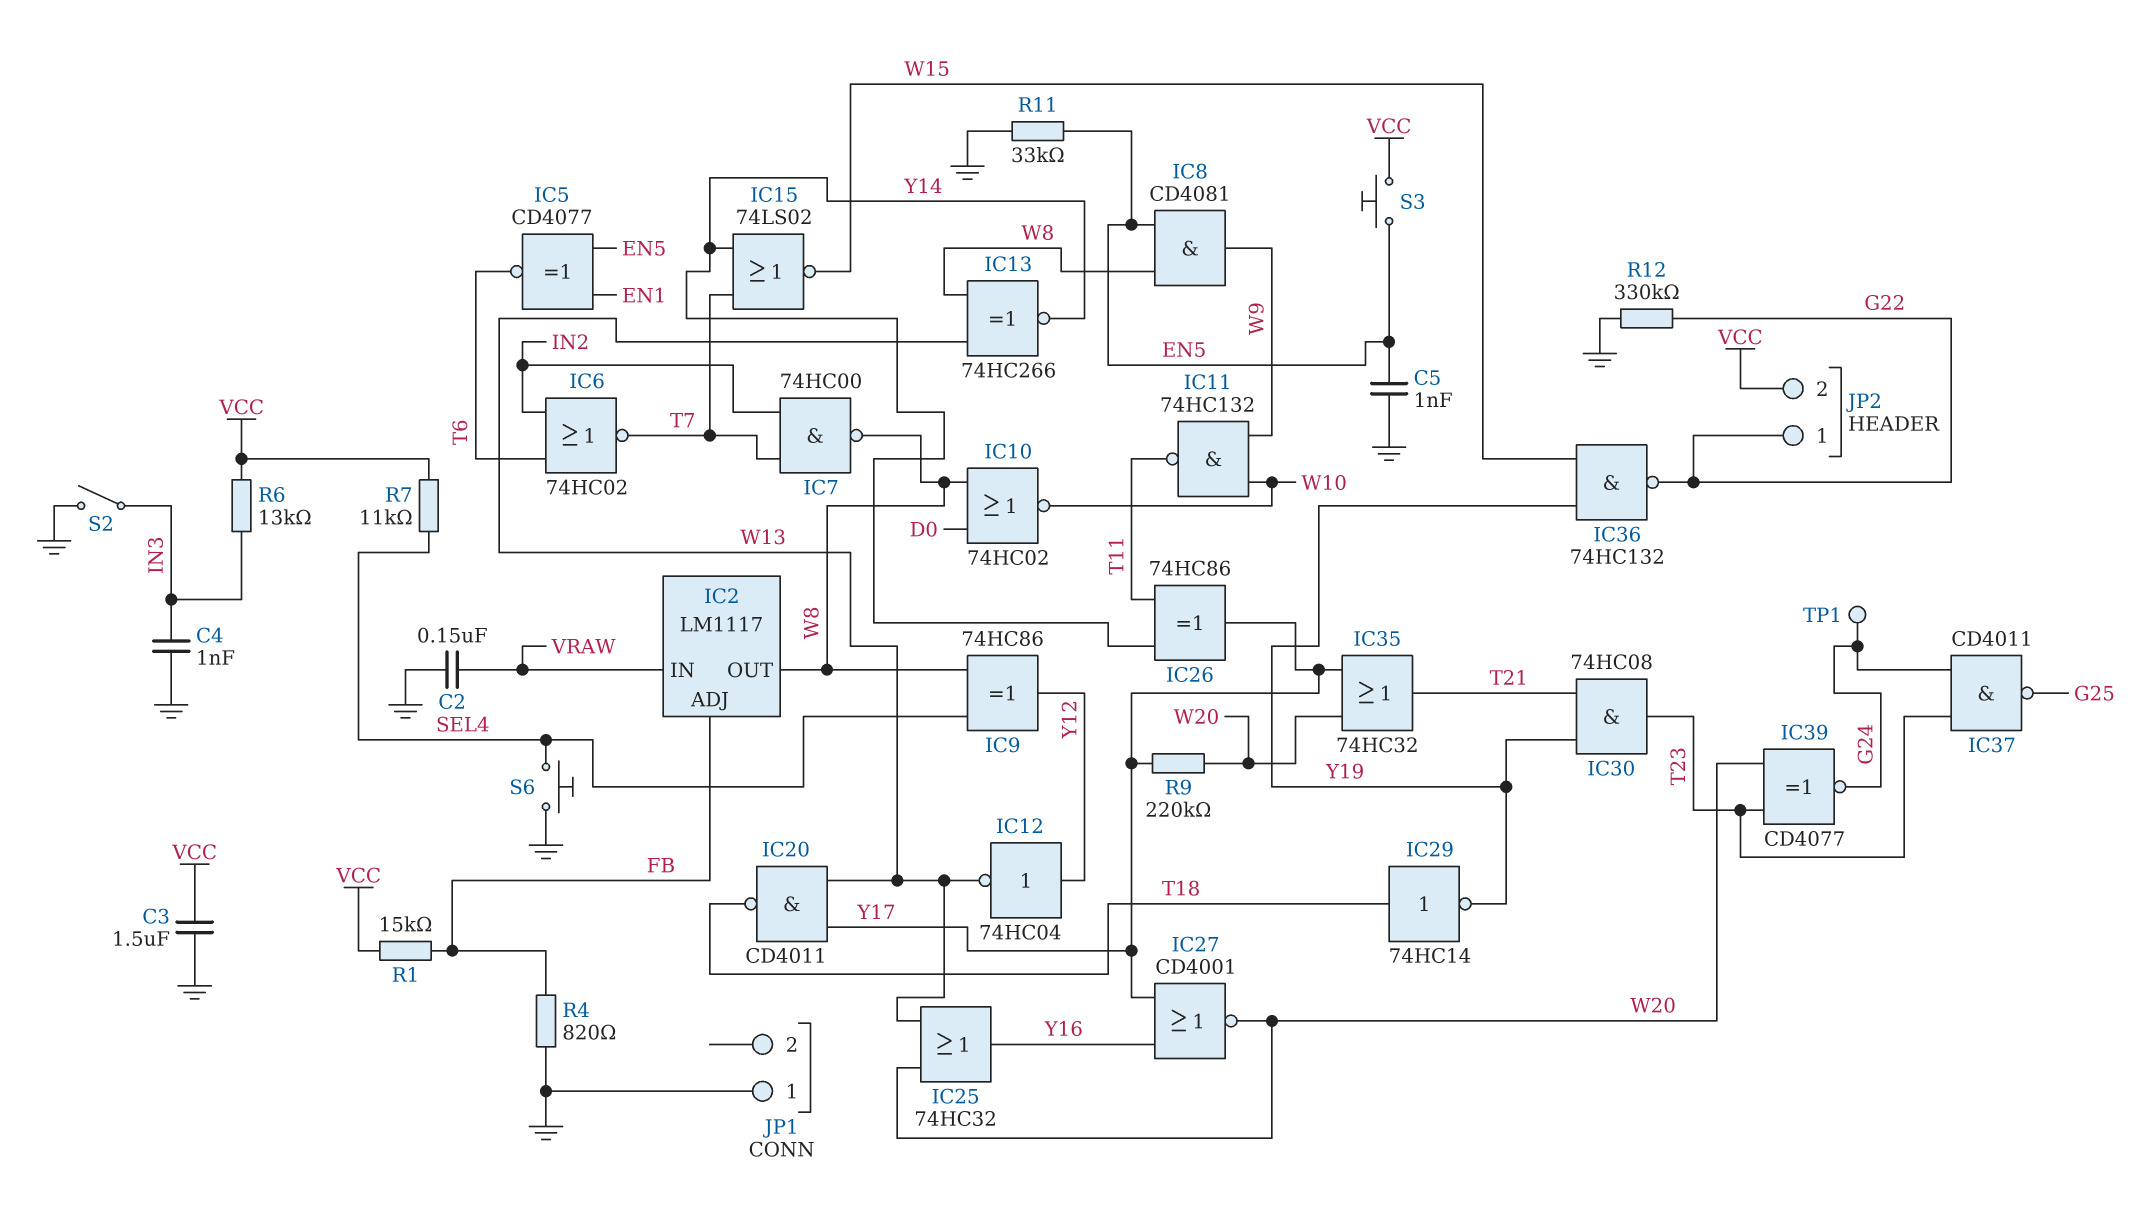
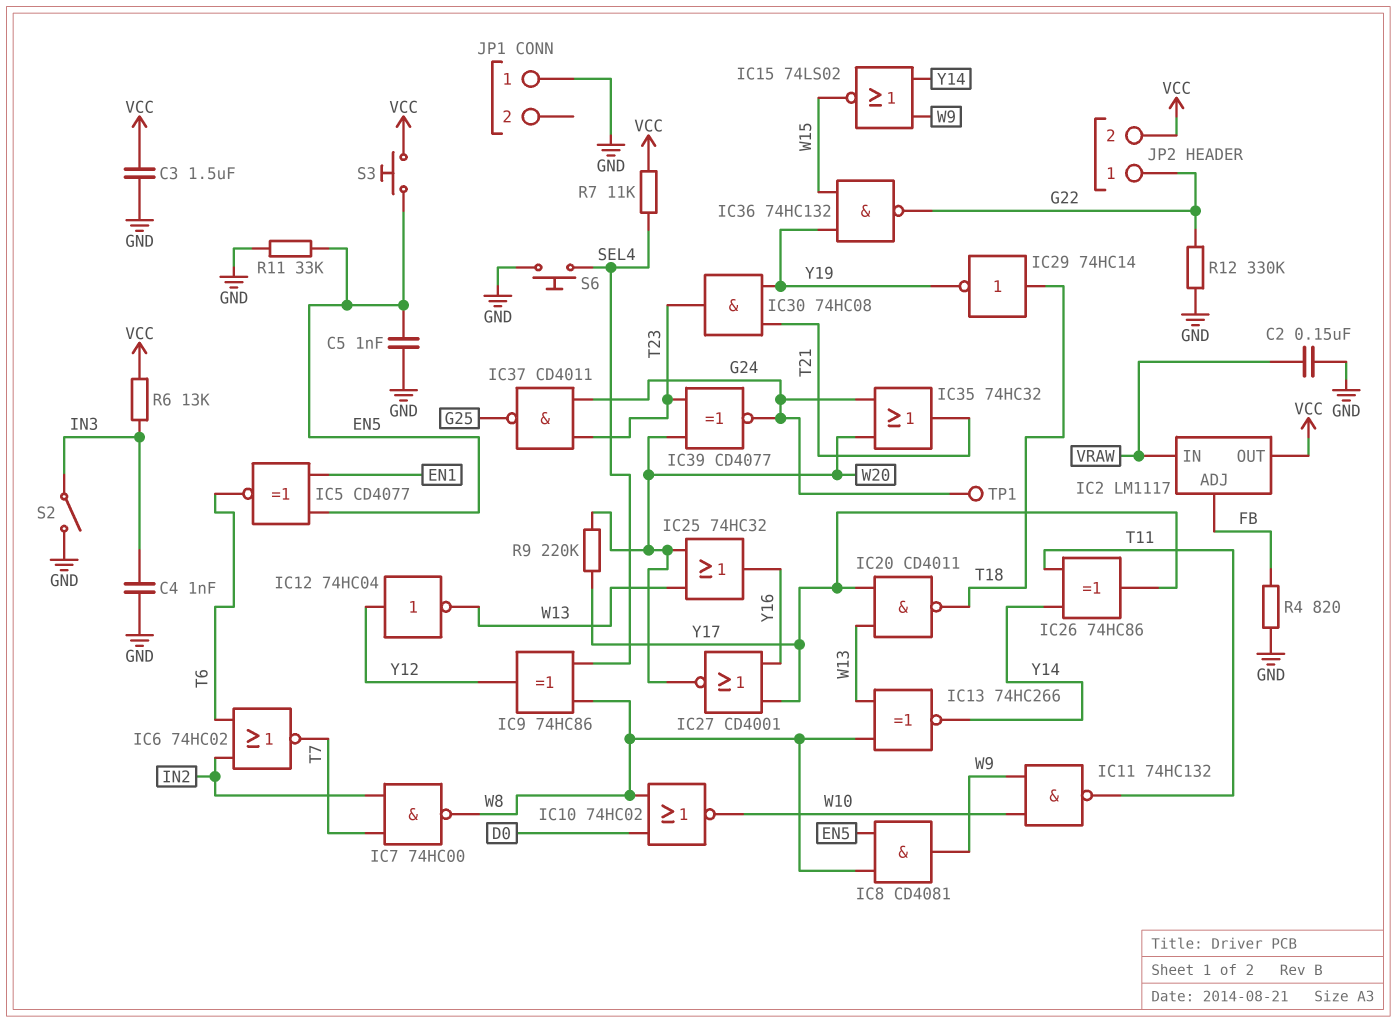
IC2 pin OUT: W8 -> VCC
IC15: NOR 74LS02 (in T7, in Y14, out W15) -> NOR 74LS02 (in W9, in Y14, out W15)
IC35: OR 74HC32 (in W20, in Y17, out T21) -> OR 74HC32 (in G24, in W20, out T21)
R1: 15k (FB, VCC) -> none

